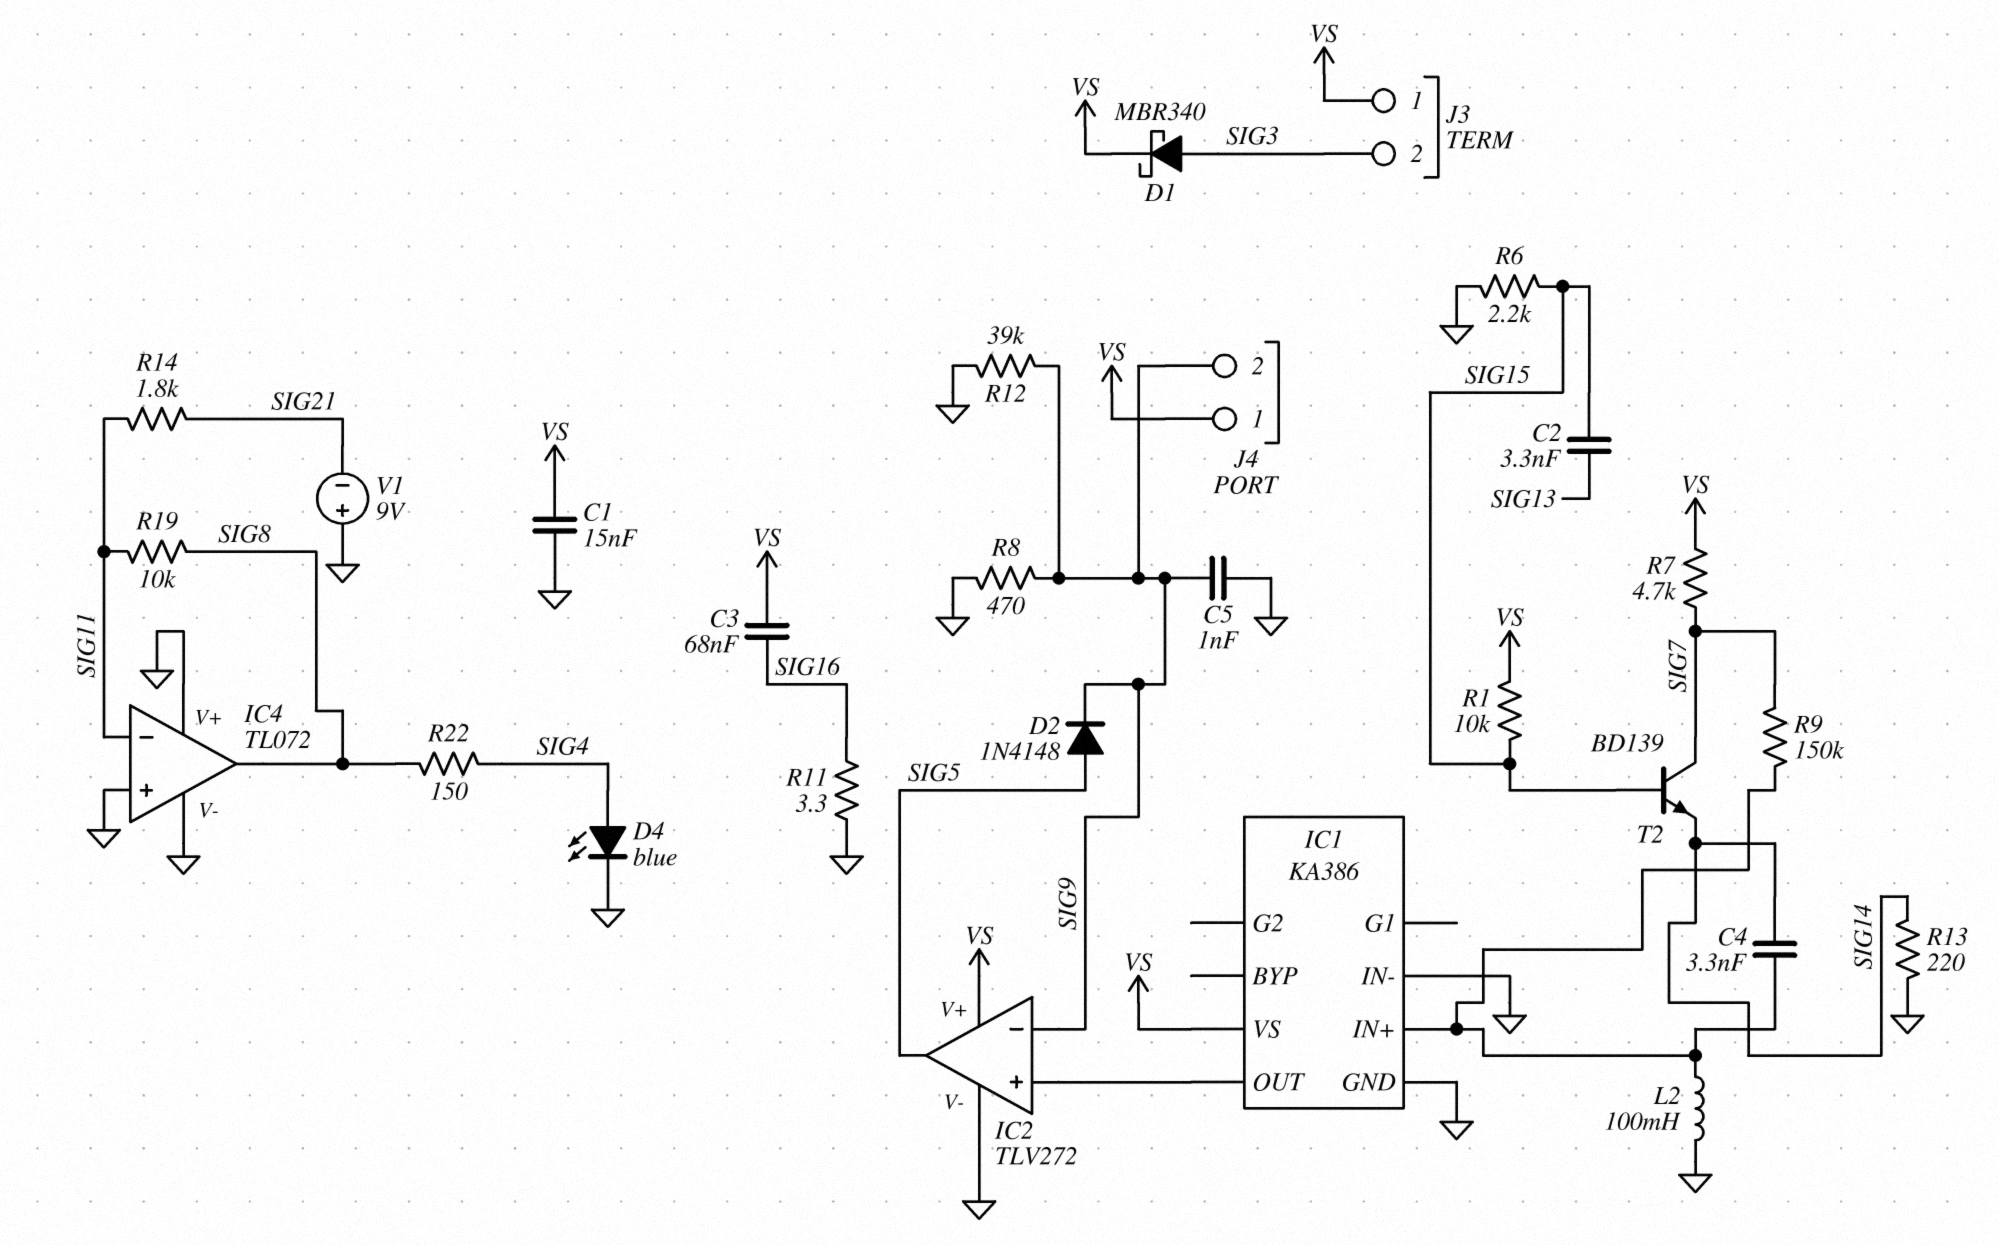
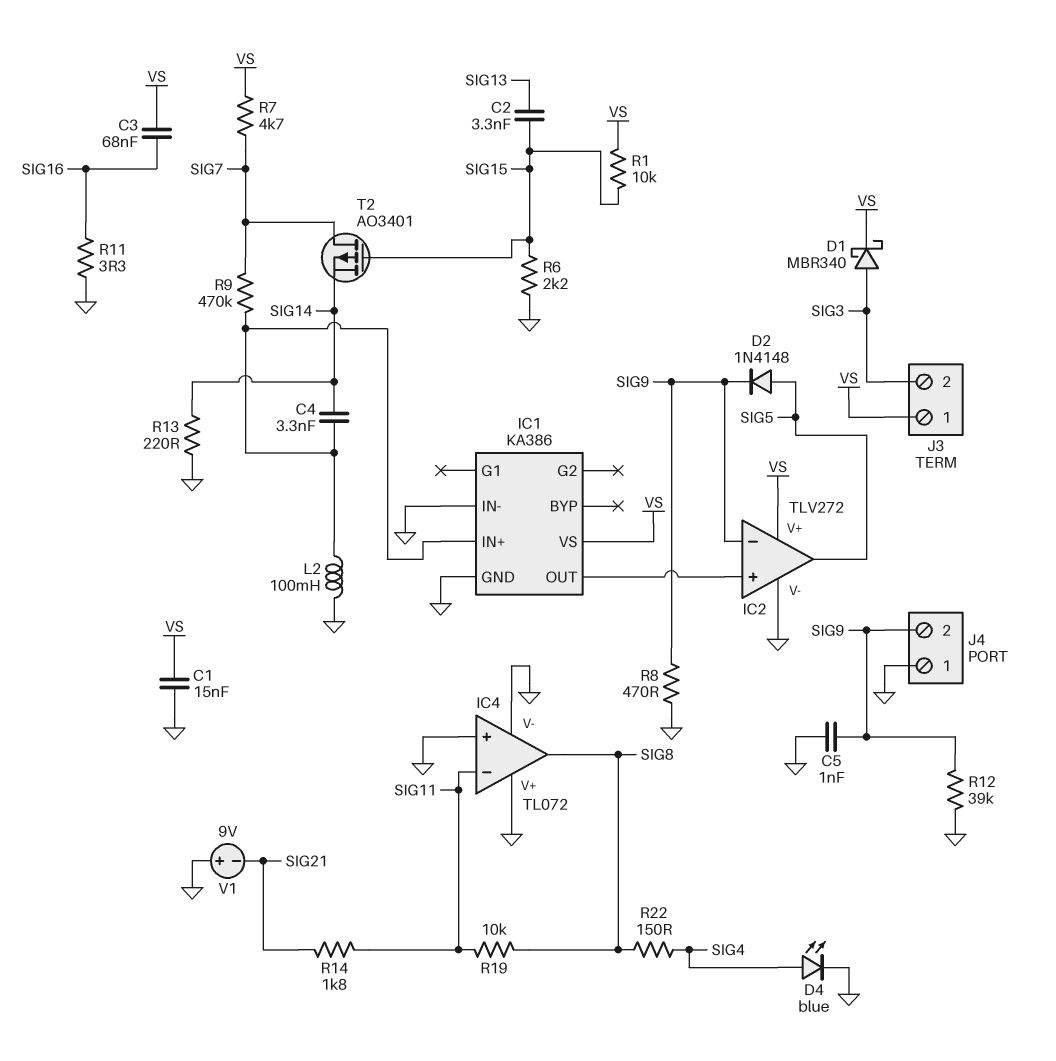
J4 pin 1: VS -> GND
R9: 150k (IC1/IN+, SIG7) -> 470k (IC1/IN+, SIG7)
T2: NPN BD139 (B SIG15, C SIG7, E SIG14) -> PMOS AO3401 (G SIG15, D SIG7, S SIG14)

